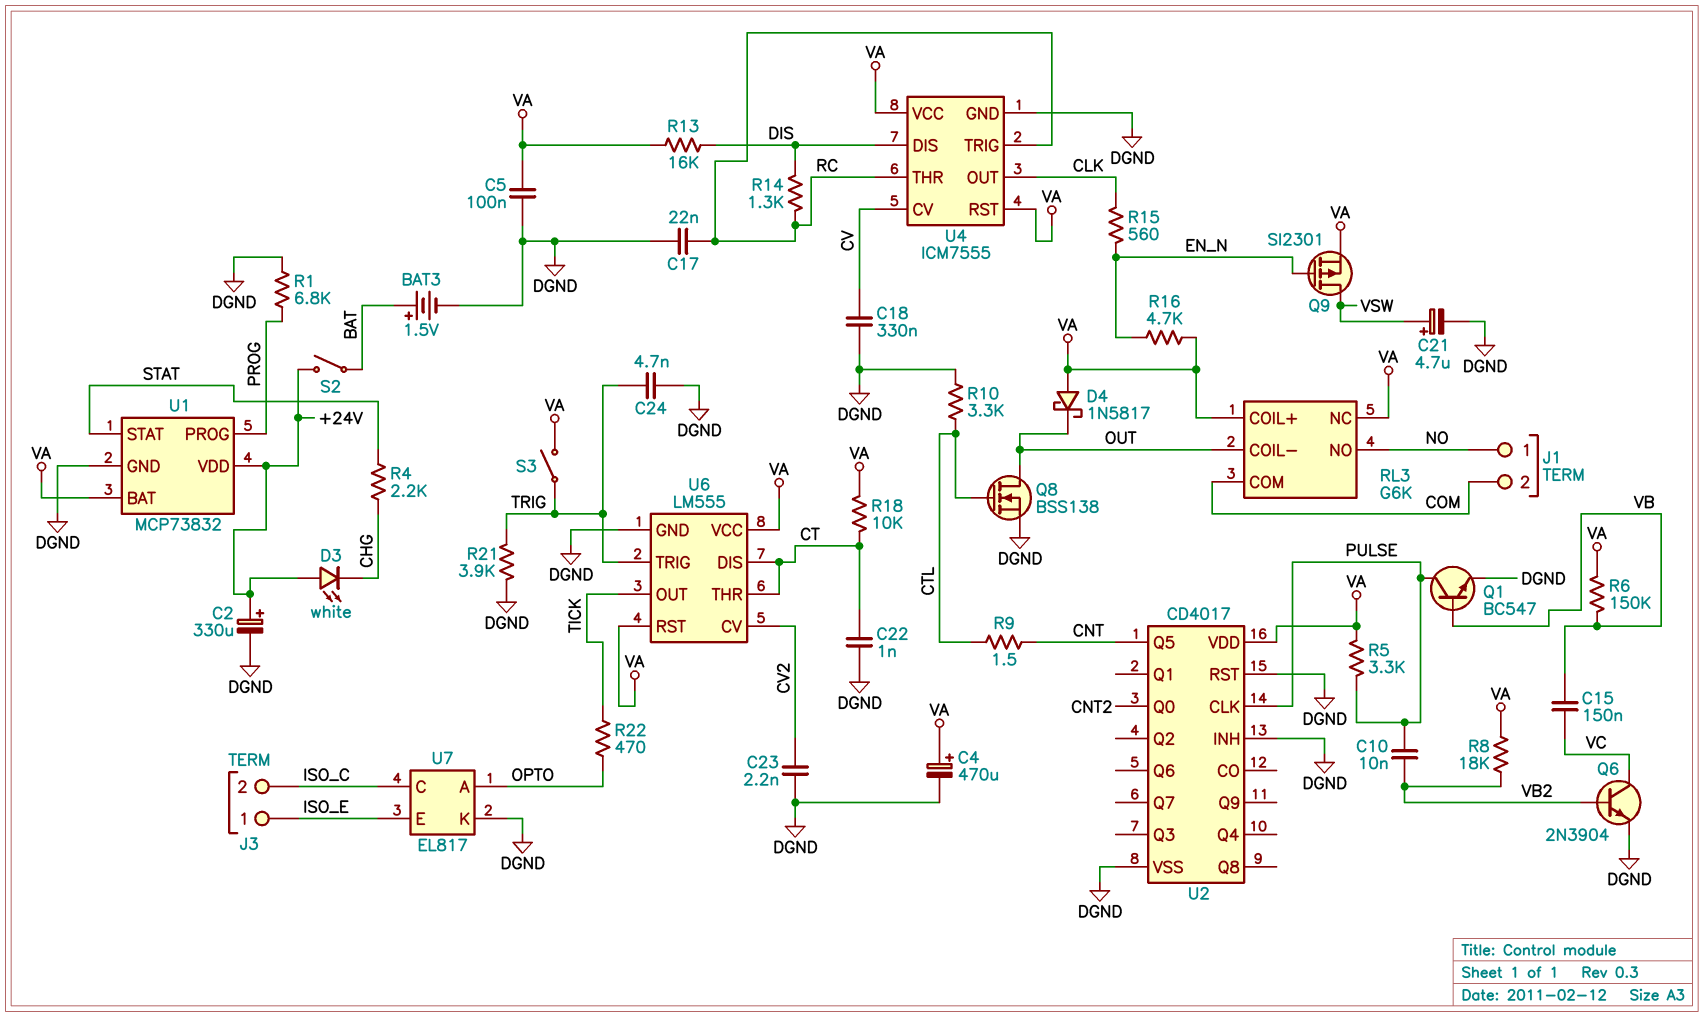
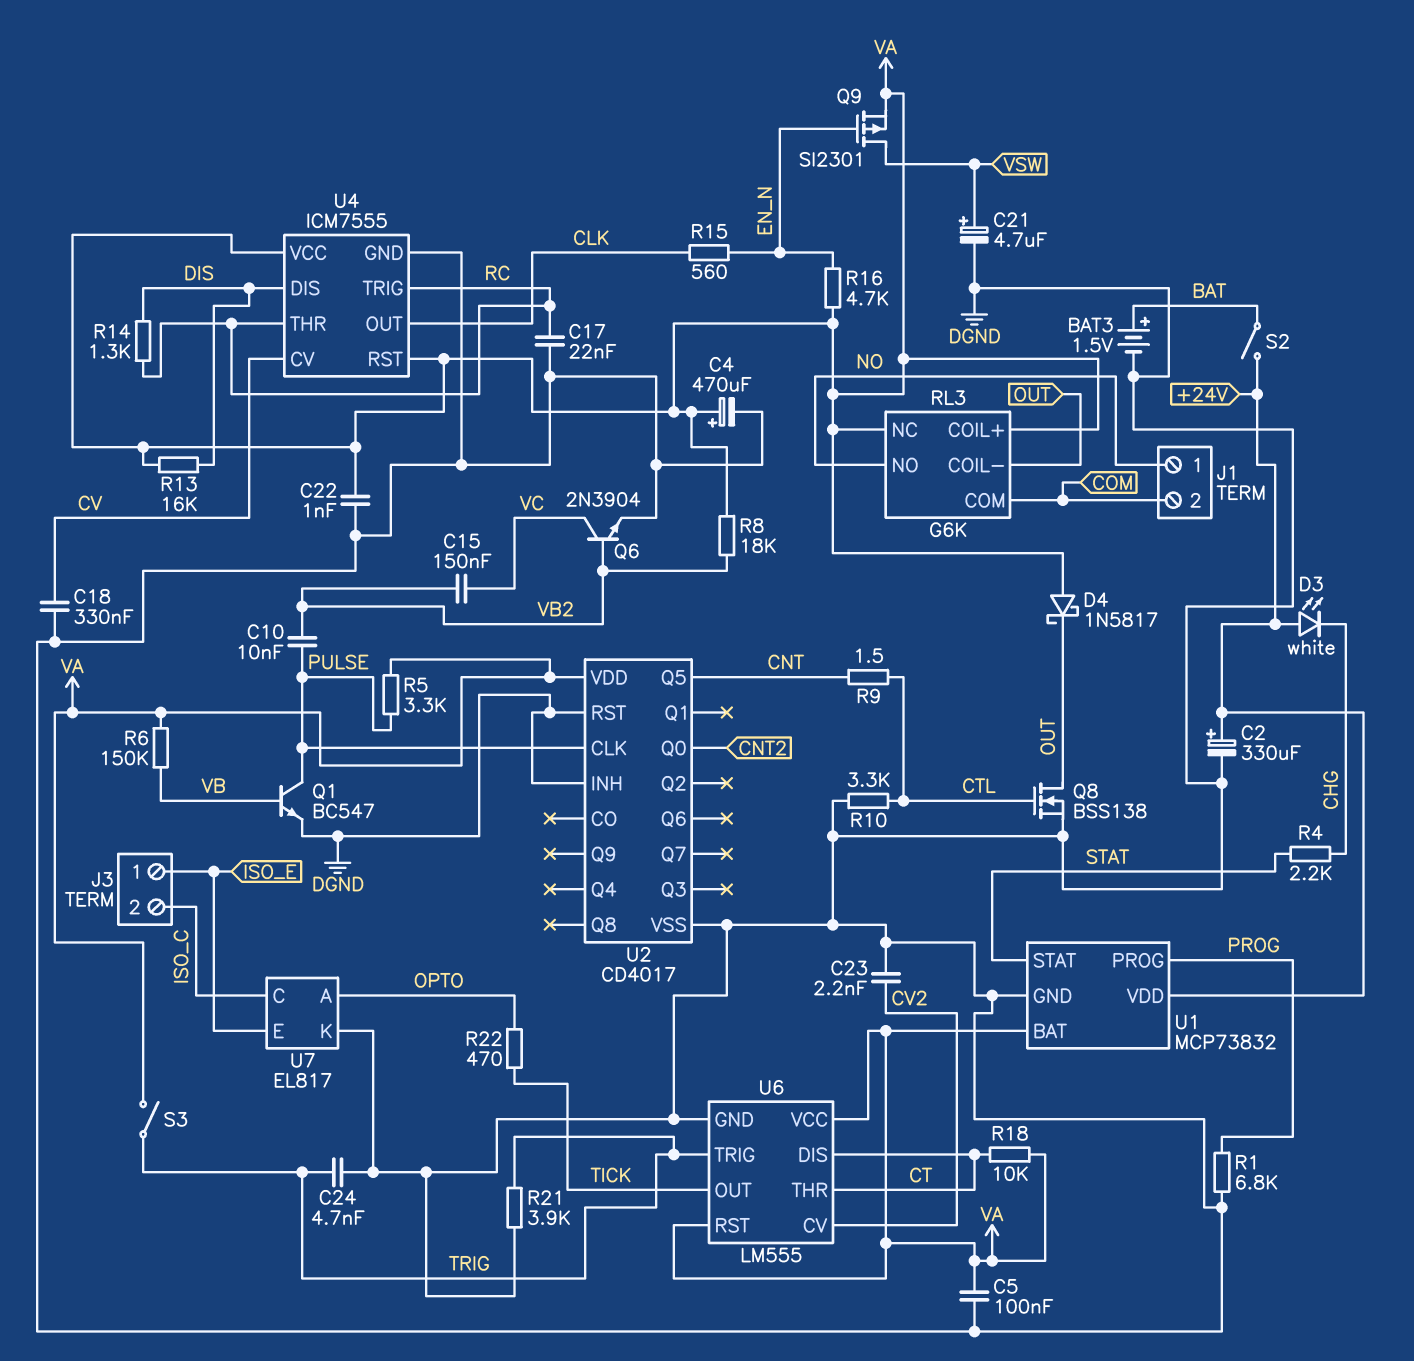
C15: 150nF (VB, VC) -> 150nF (VB2, VC)
C22: 1nF (CT, DGND) -> 1nF (DGND, VA)

